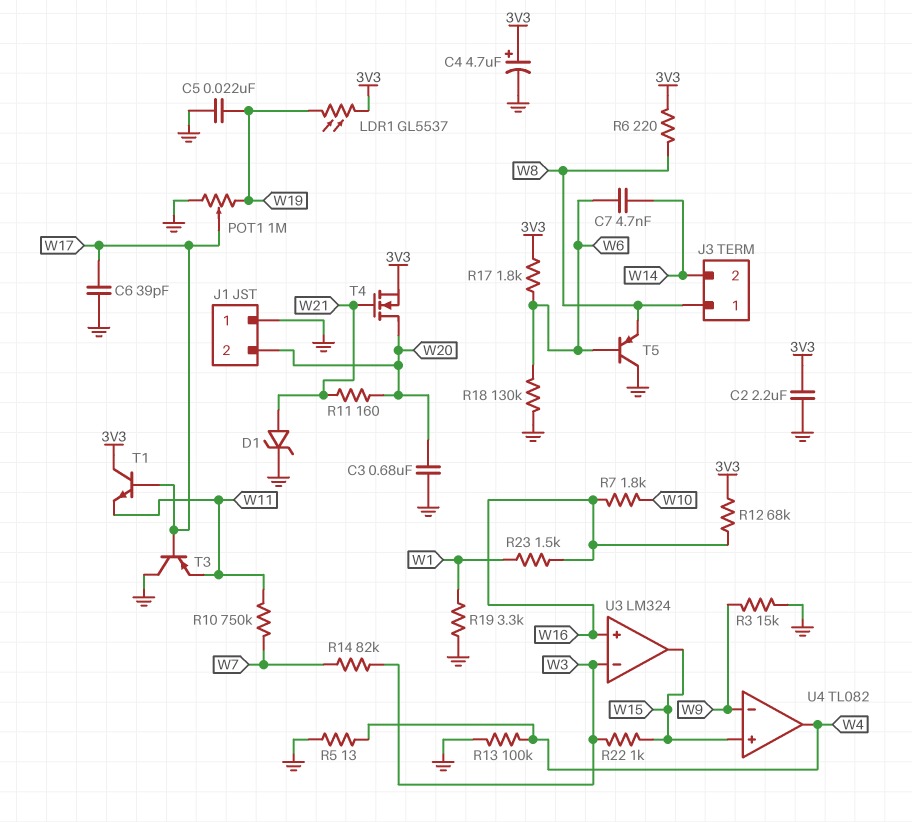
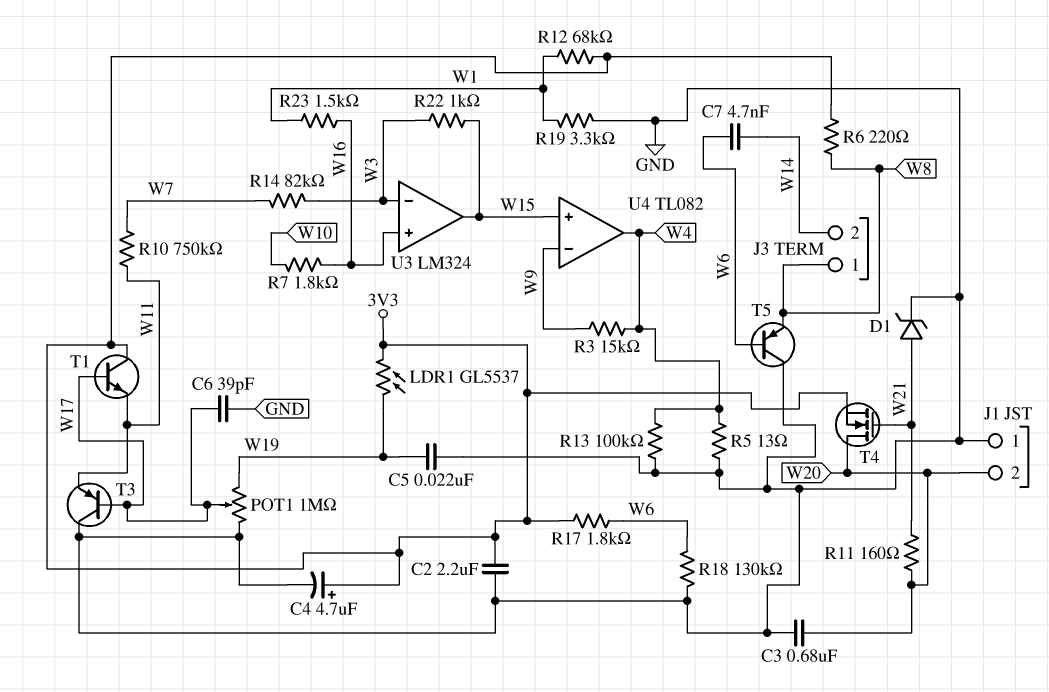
R3: 15k (GND, W9) -> 15k (W4, W9)
R12: 68k (3V3, W16) -> 68k (3V3, W1)

